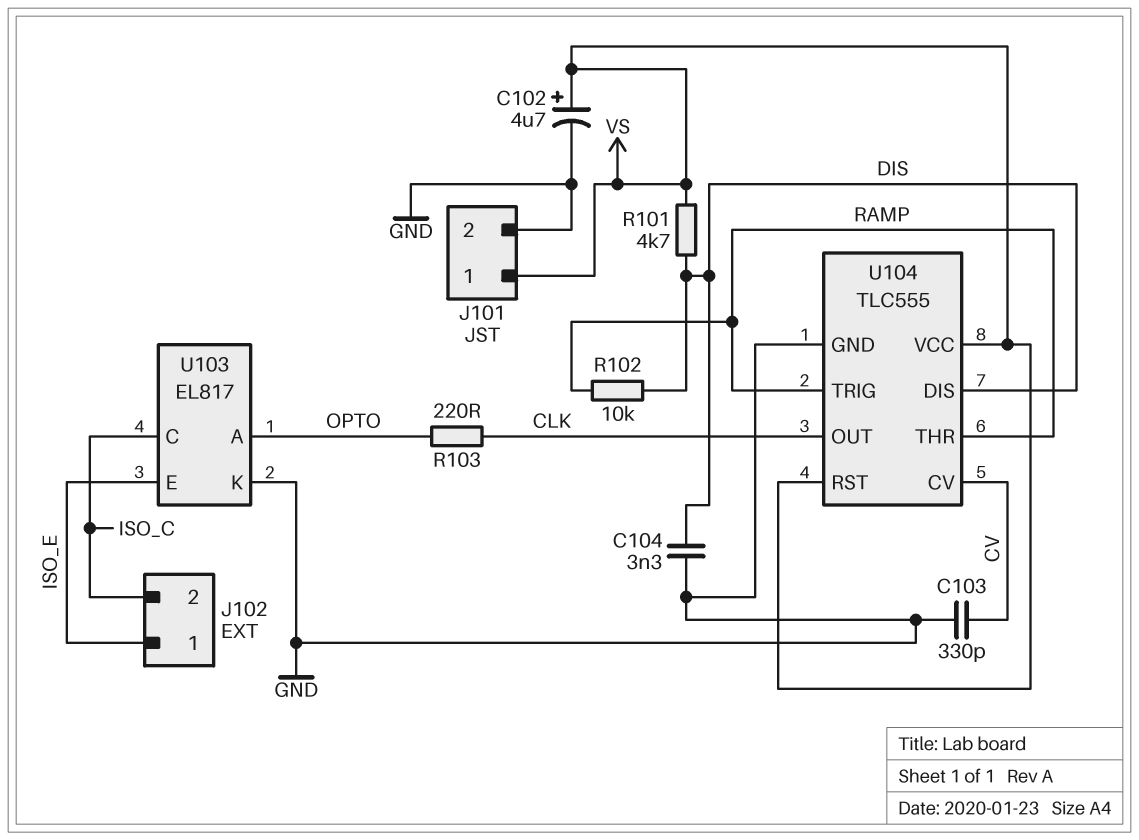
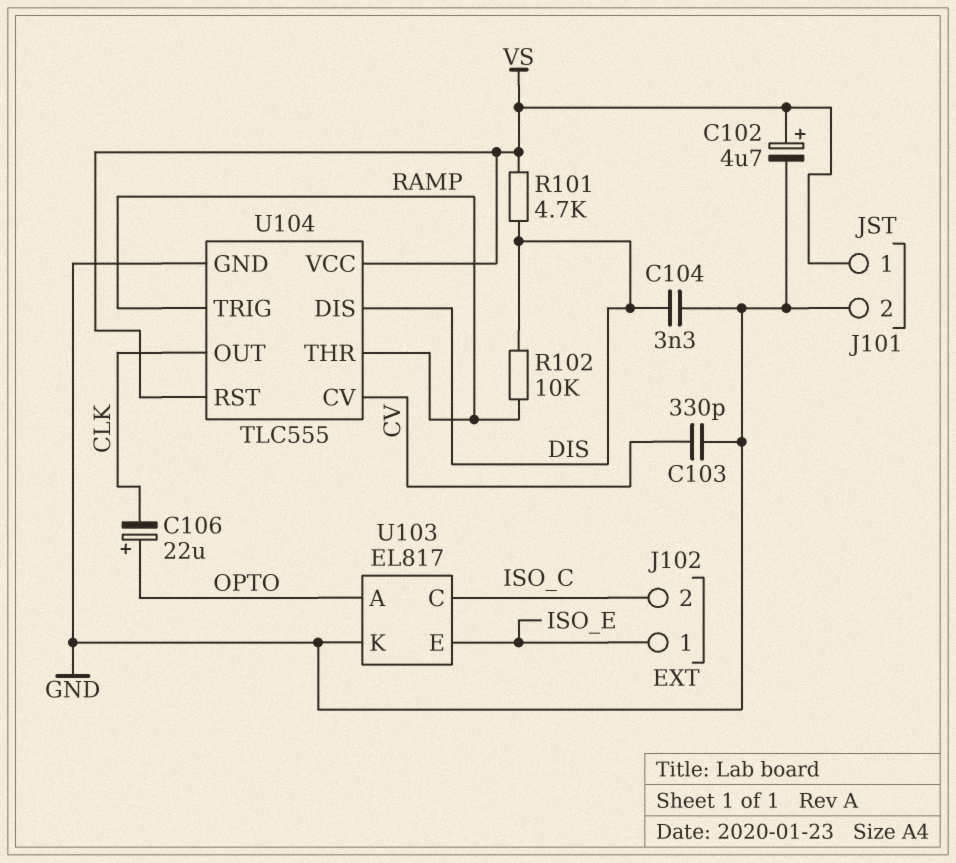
C106: none -> 22uF (plus OPTO, minus CLK)
R103: 220 (CLK, OPTO) -> none

